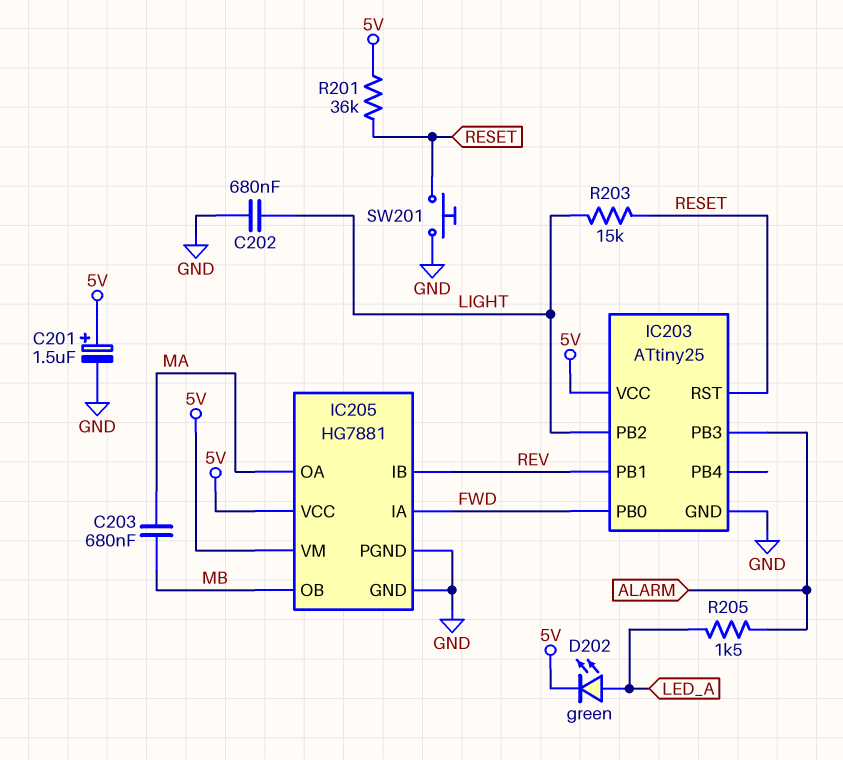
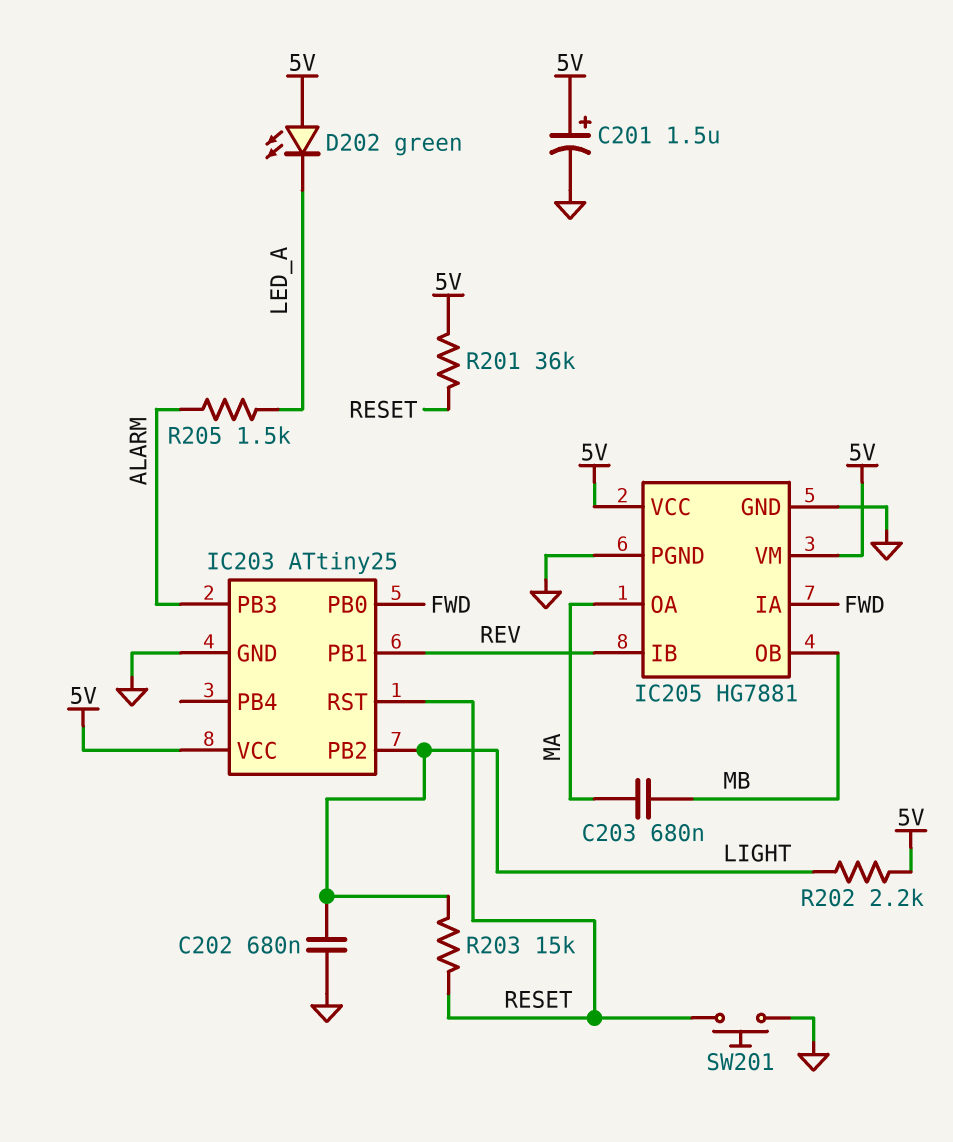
D202: LED green (A LED_A, K 5V) -> LED green (A 5V, K LED_A)
R202: none -> 2.2k (5V, LIGHT)

